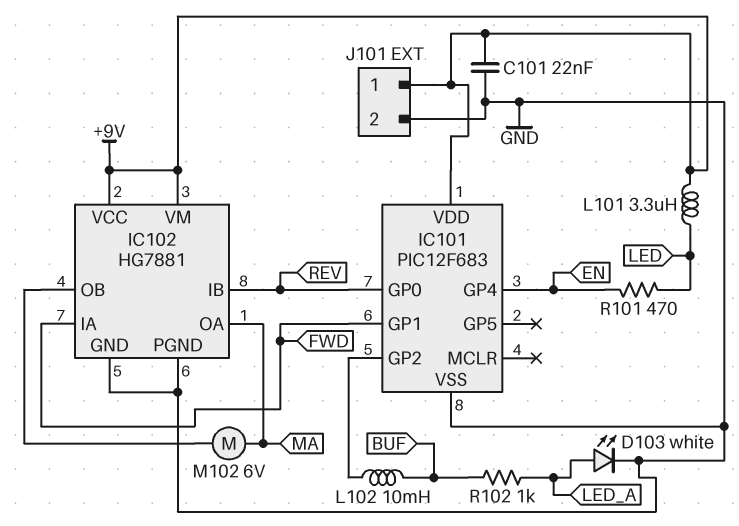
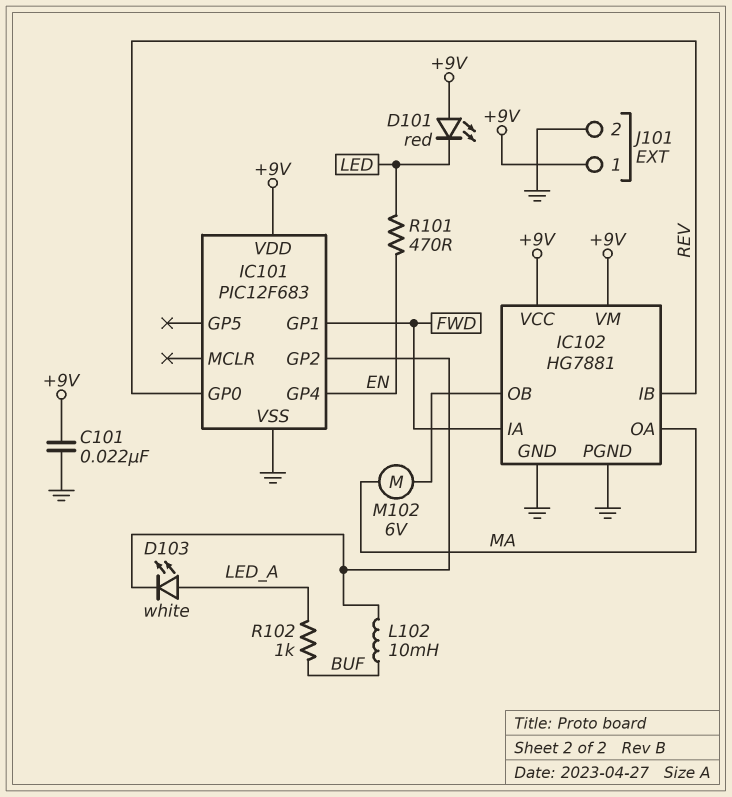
D101: none -> LED red (A +9V, K LED)
D103: LED white (A LED_A, K GND) -> LED white (A LED_A, K IC101/GP2)
L101: 3.3uH (+9V, LED) -> none

